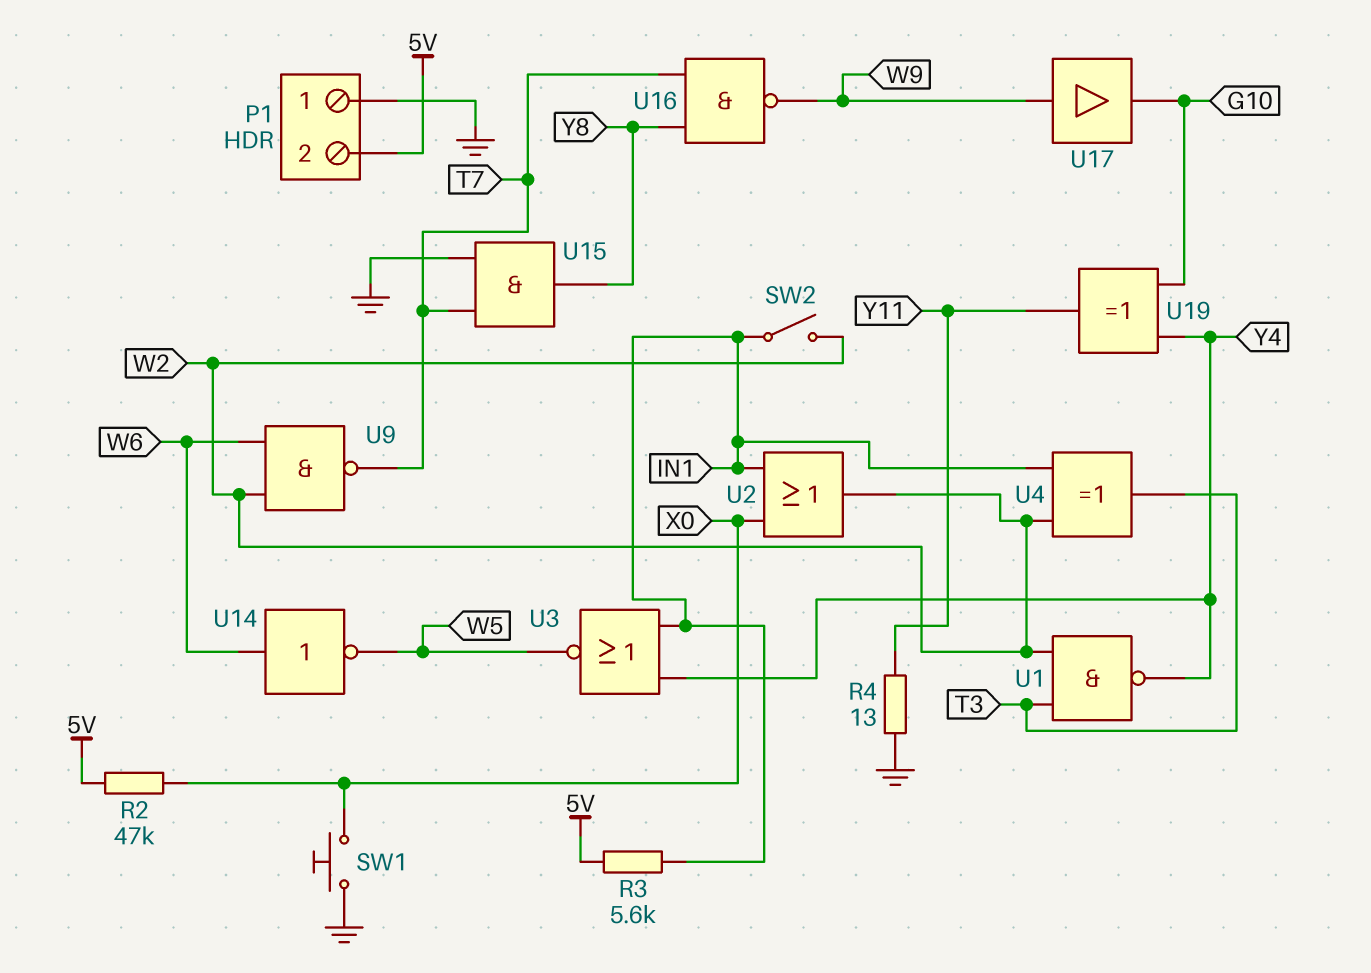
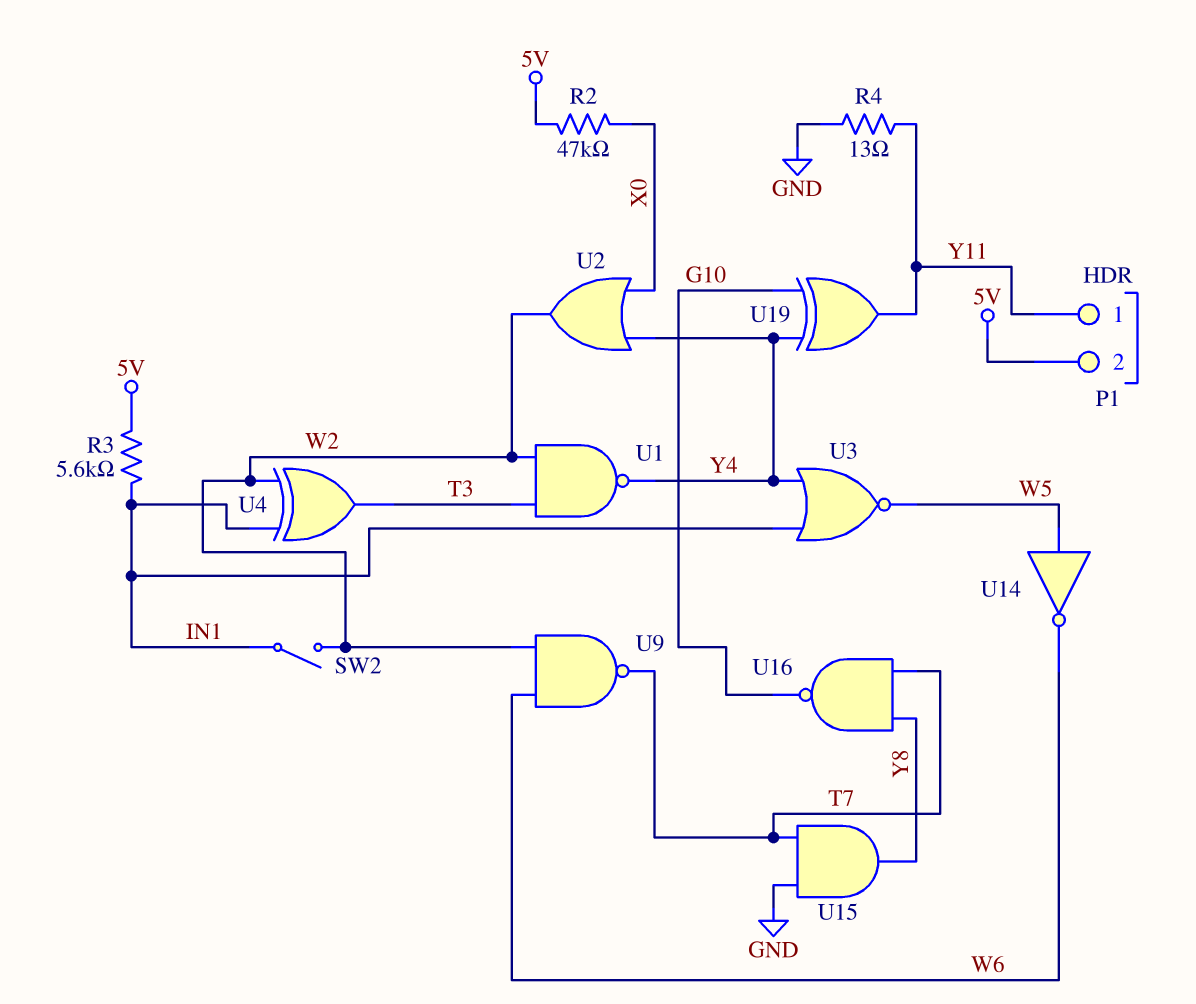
P1 pin 1: GND -> Y11
SW1: button (GND, X0) -> none
U2: OR (in IN1, in X0, out W2) -> OR (in X0, in Y4, out W2)
U14: NOT (in W6, out W5) -> NOT (in W5, out W6)
U16: NAND (in T7, in Y8, out W9) -> NAND (in T7, in Y8, out G10)
U17: buffer (in W9, out G10) -> none

